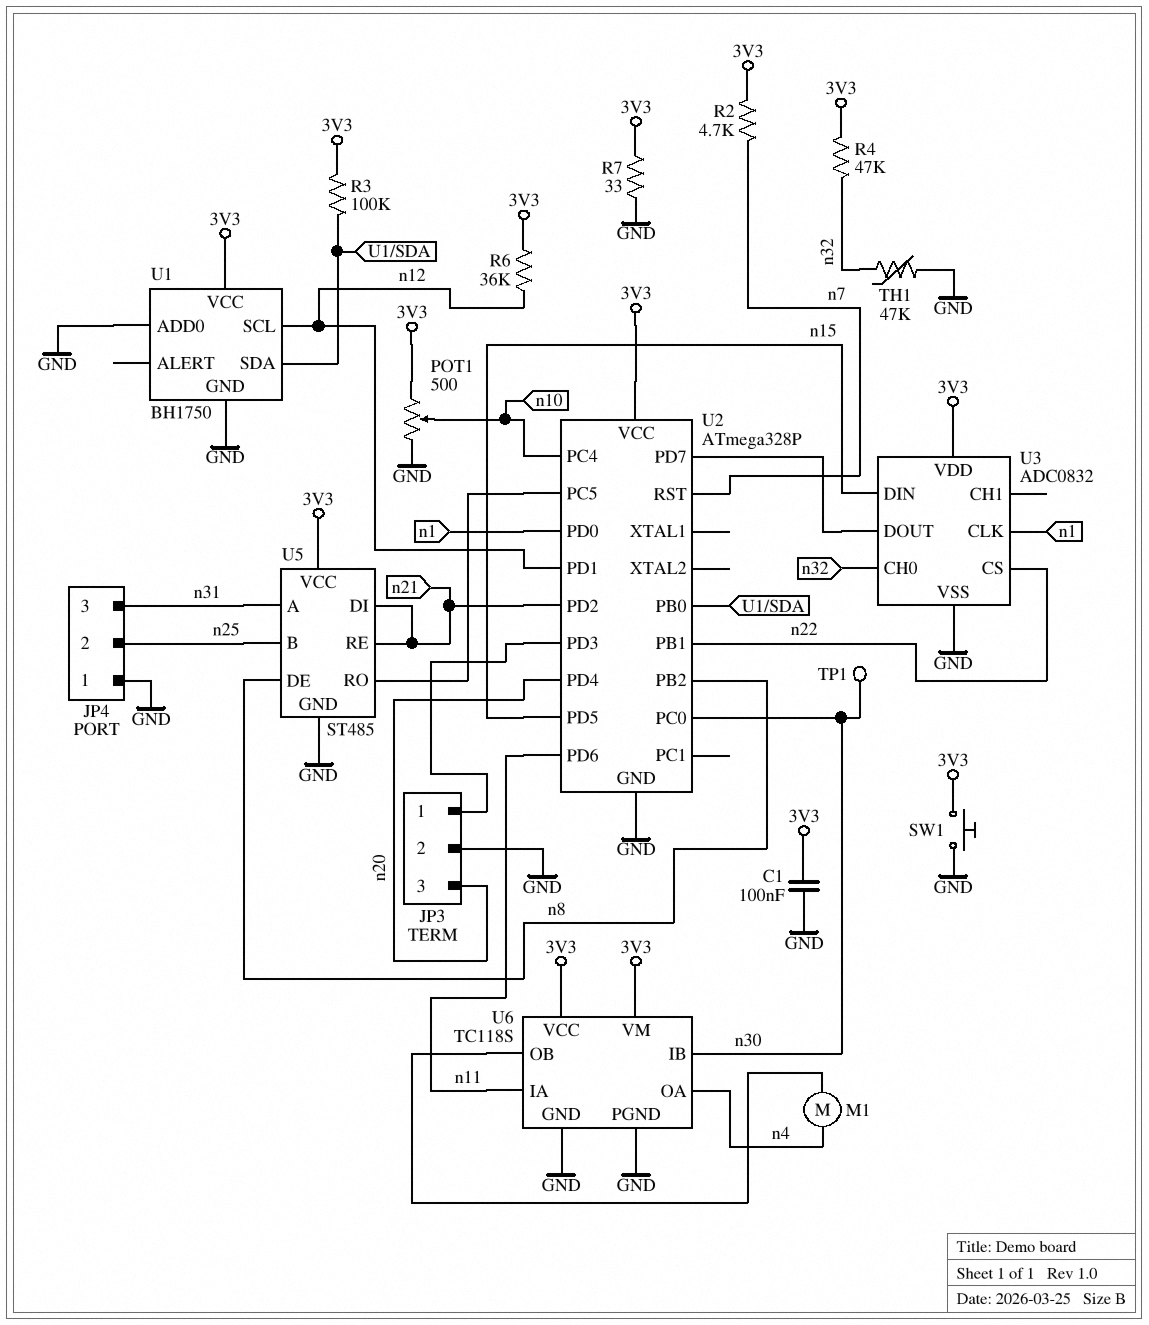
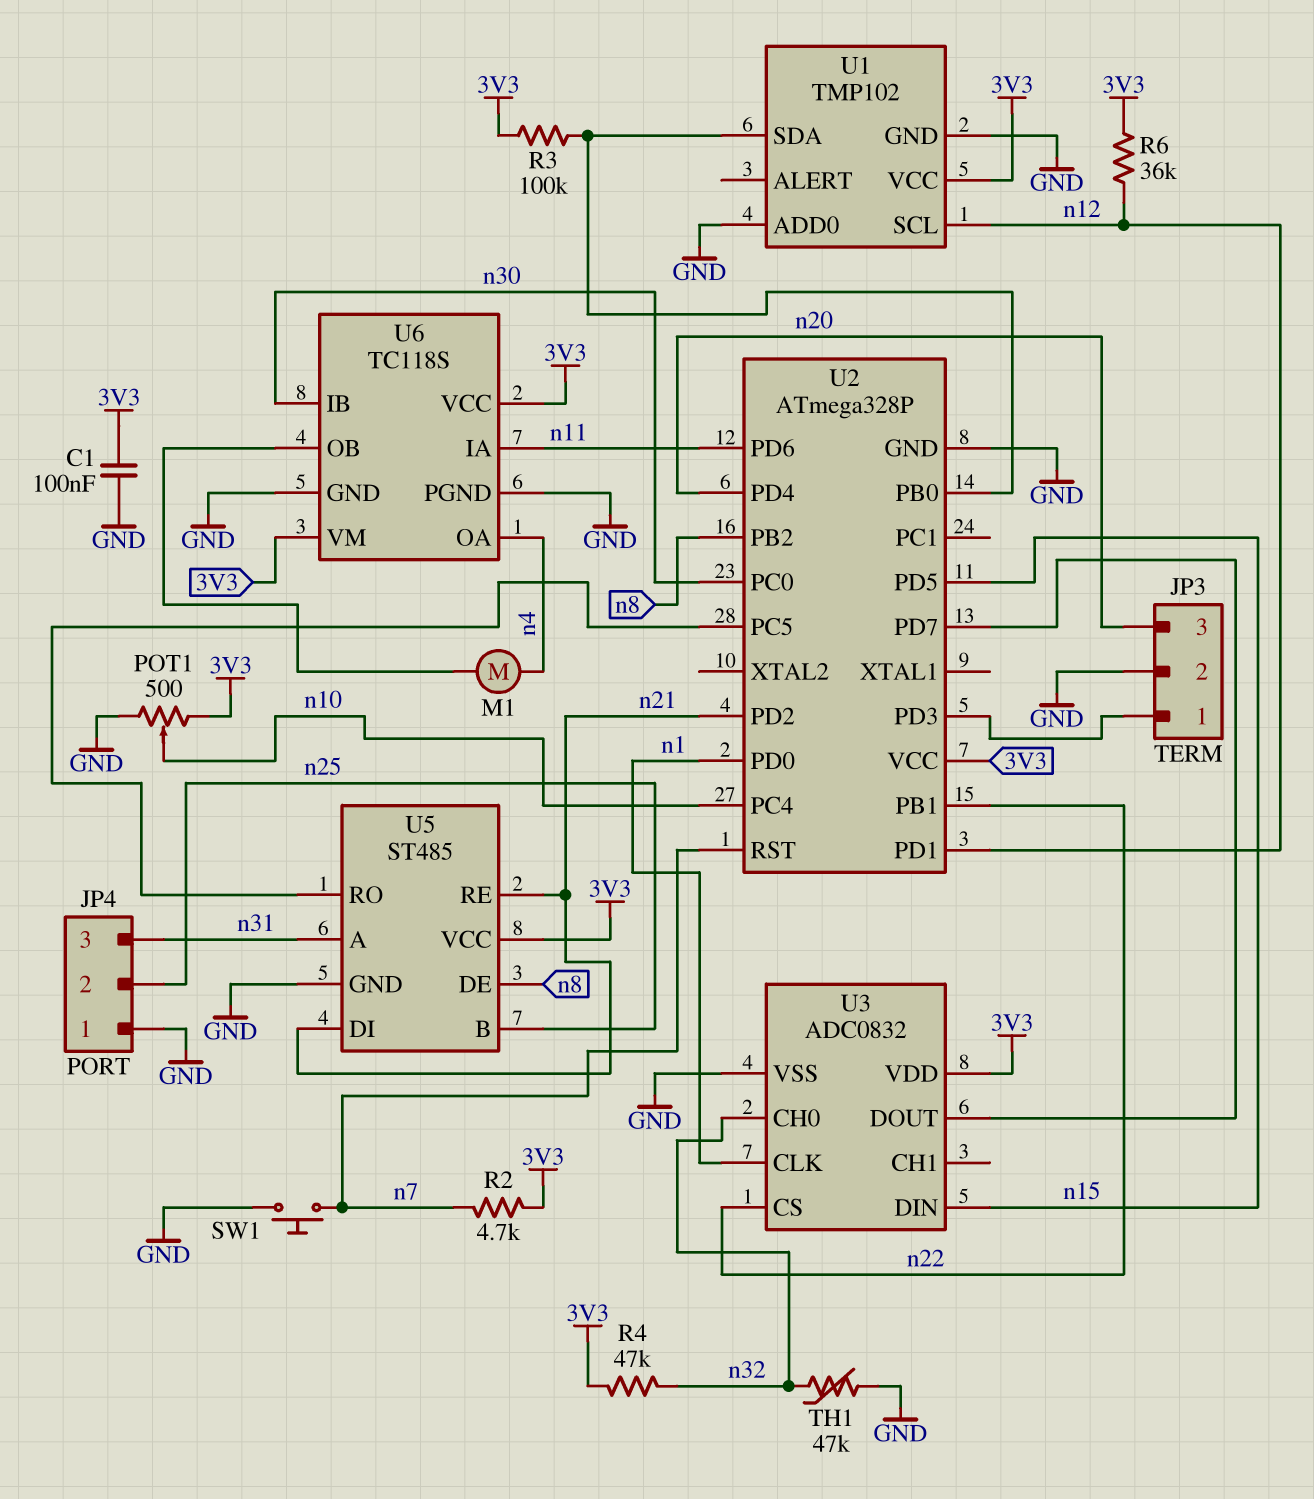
R7: 33 (3V3, GND) -> none
SW1: button (3V3, GND) -> button (GND, n7)
TP1: test point (n30) -> none
U1: BH1750 -> TMP102

